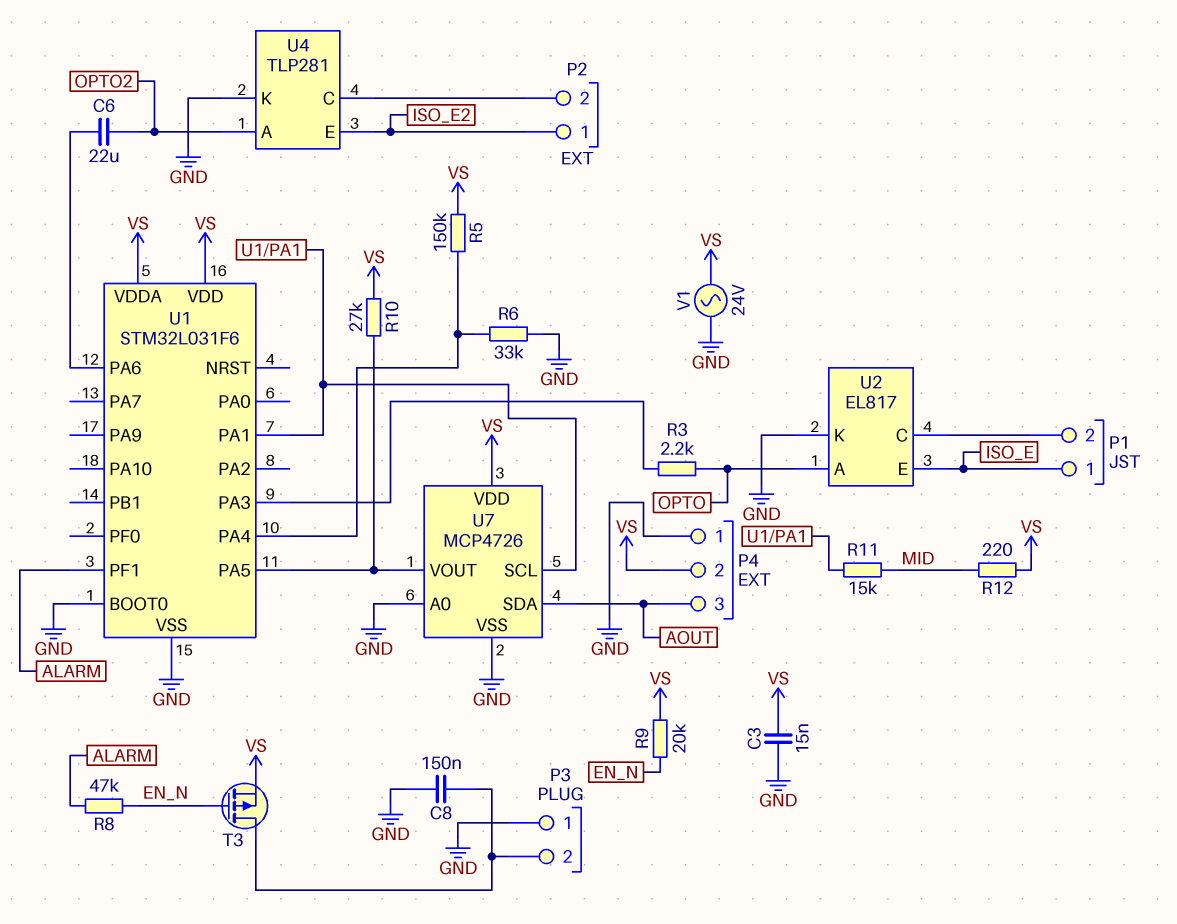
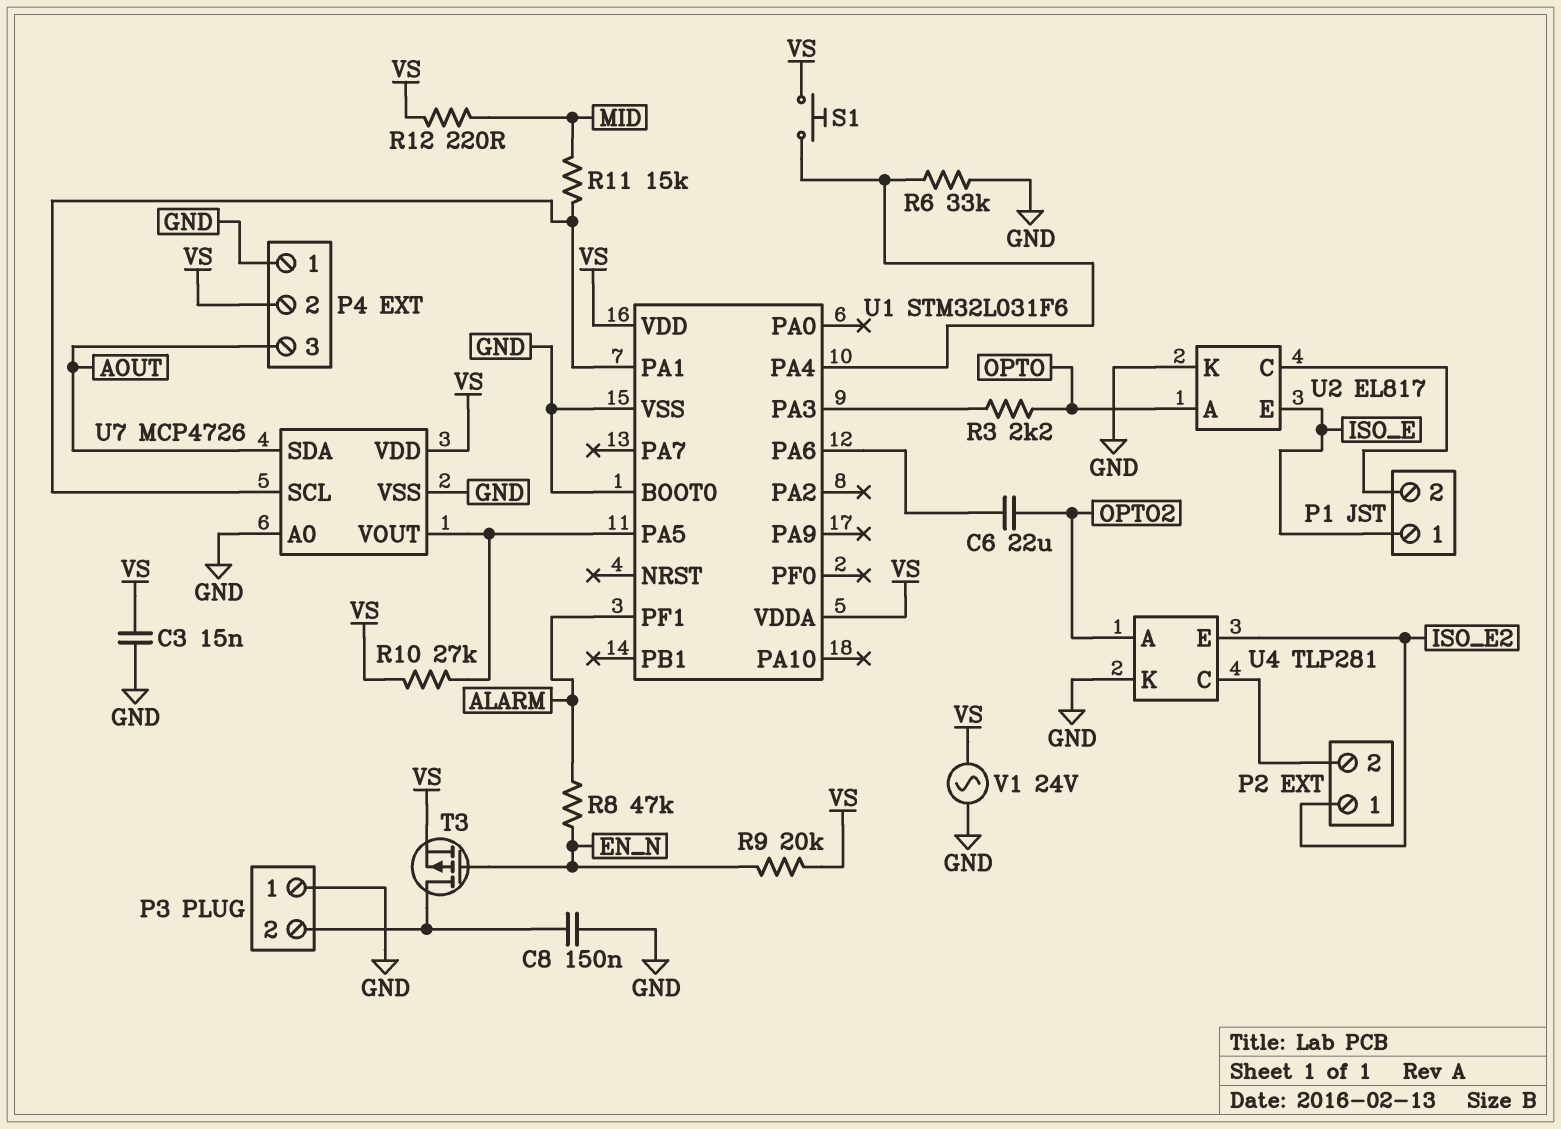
R5: 150k (U1/PA4, VS) -> none
S1: none -> button (U1/PA4, VS)

